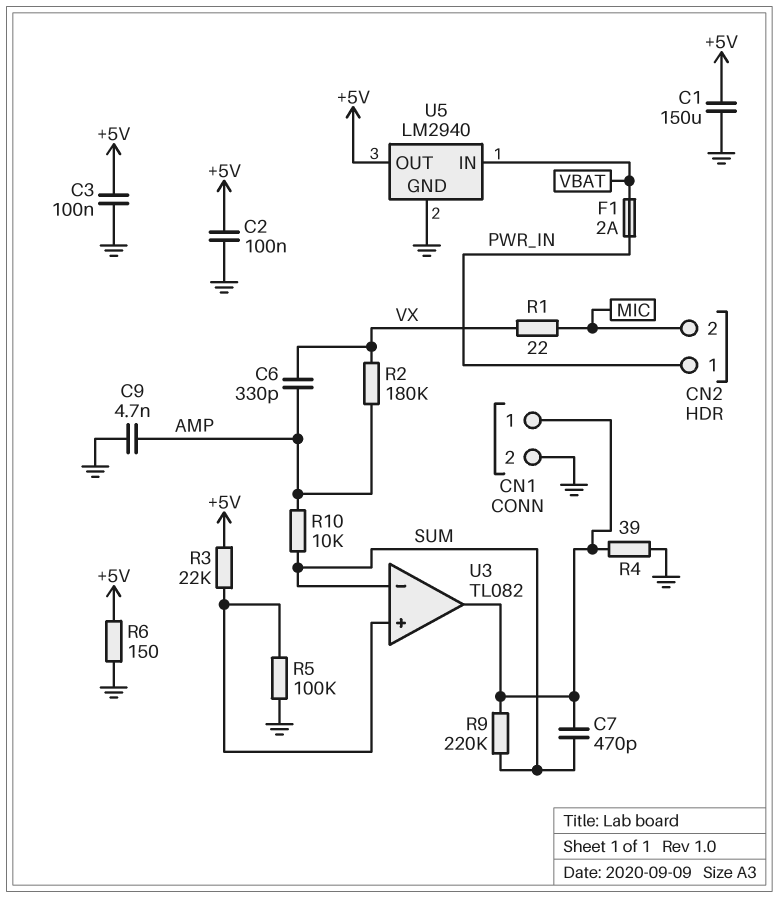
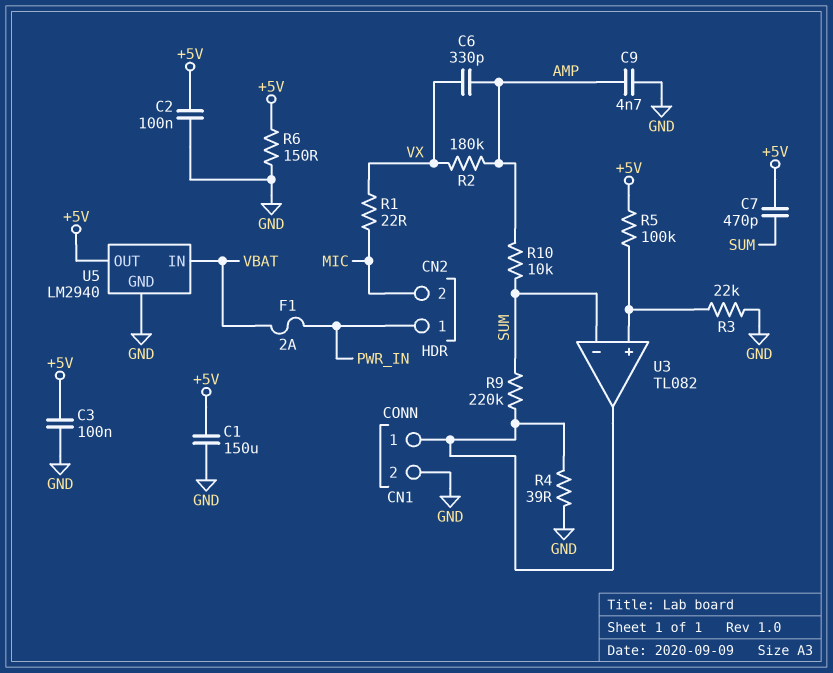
C7: 470pF (CN1/1, SUM) -> 470pF (+5V, SUM)
R3: 22k (+5V, U3/in+) -> 22k (GND, U3/in+)
R5: 100k (GND, U3/in+) -> 100k (+5V, U3/in+)

